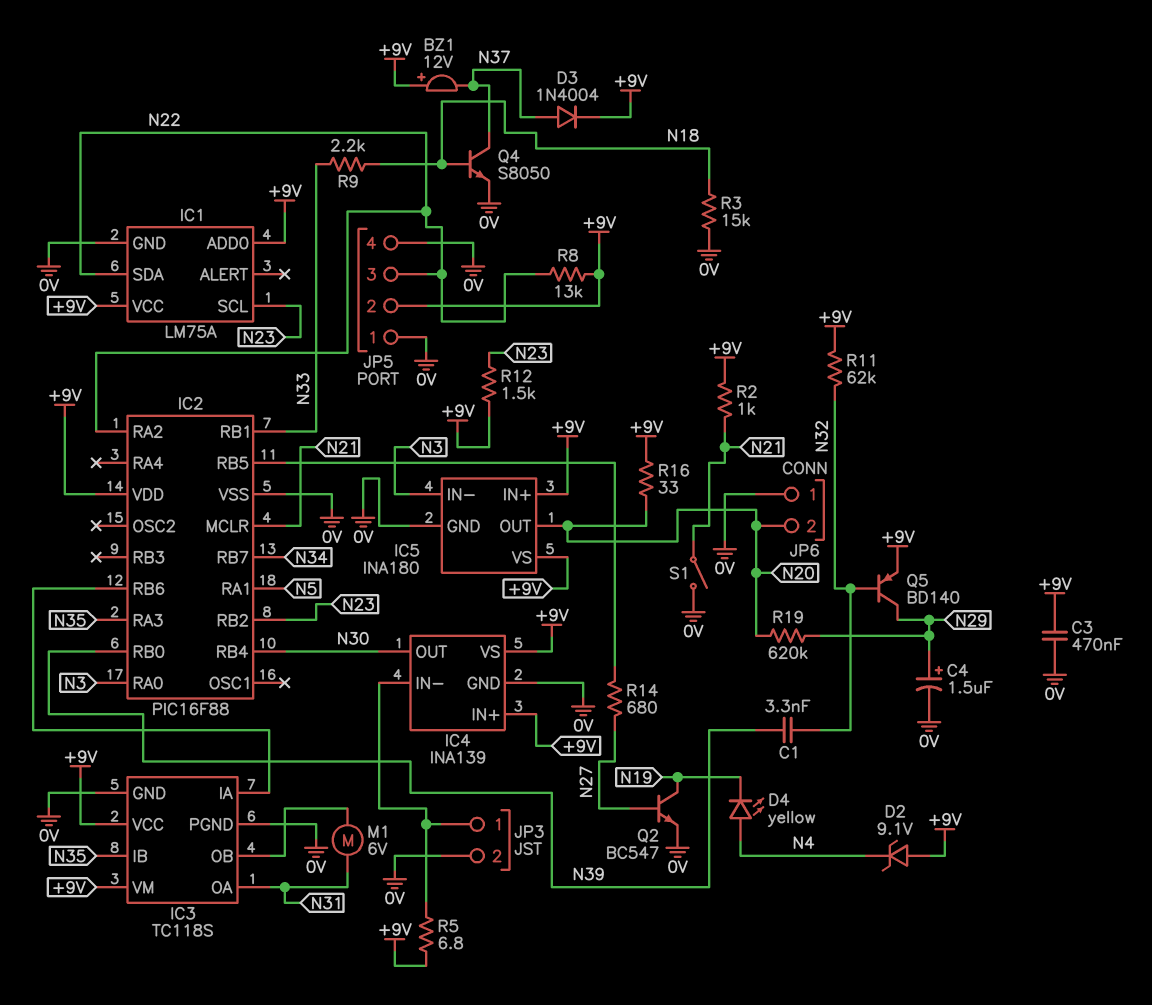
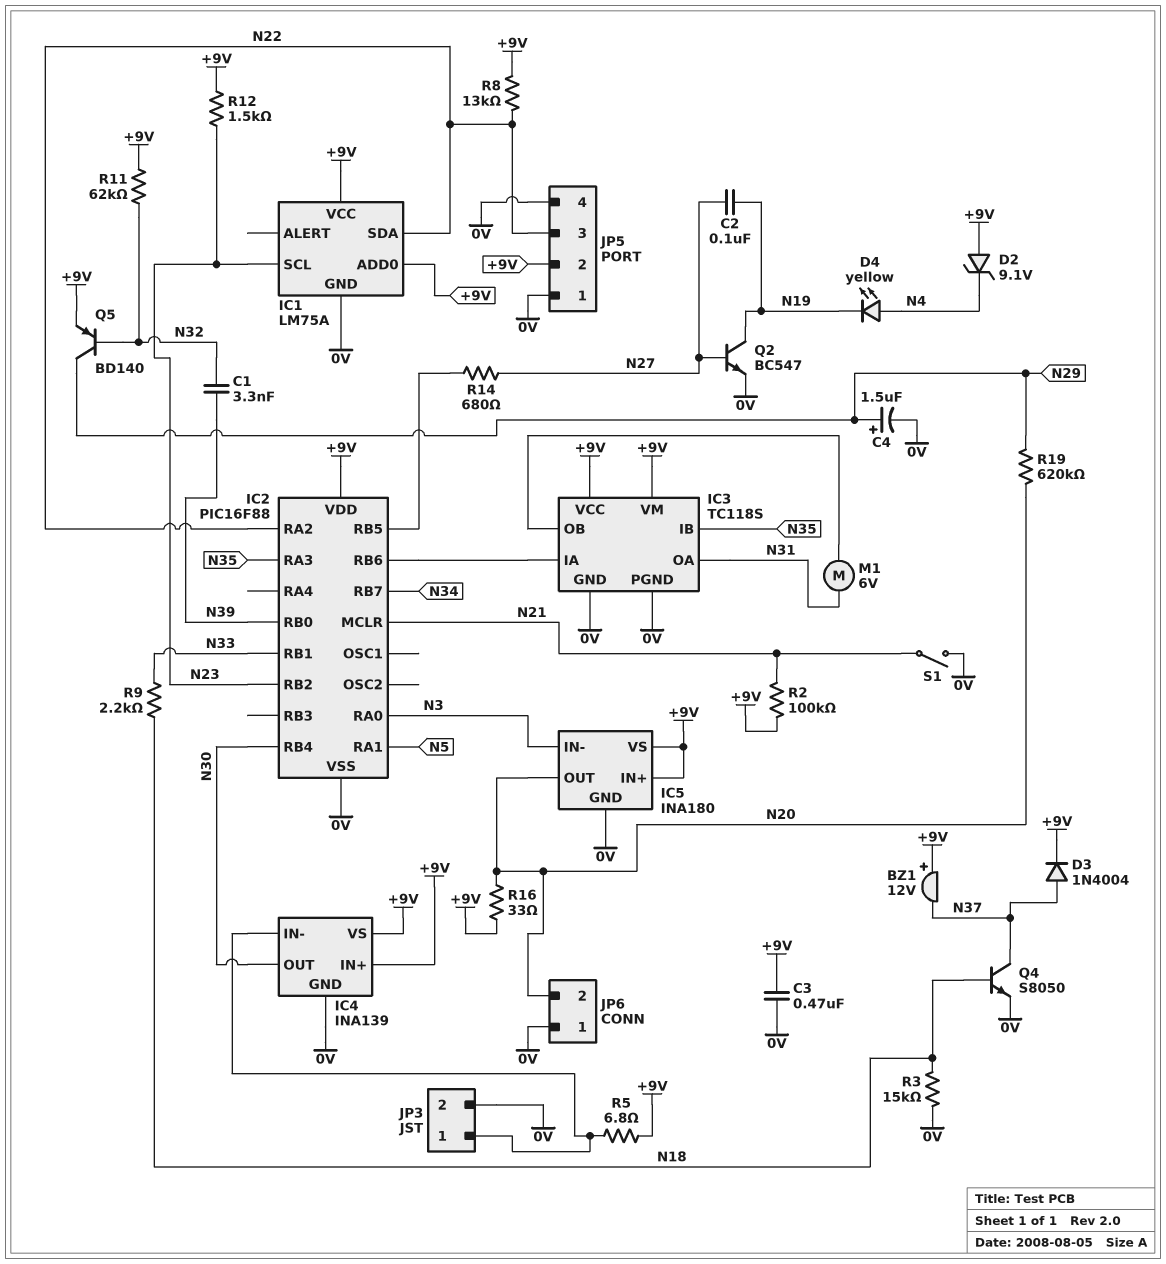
C2: none -> 100nF (N19, N27)
R2: 1k (+9V, N21) -> 100k (+9V, N21)

